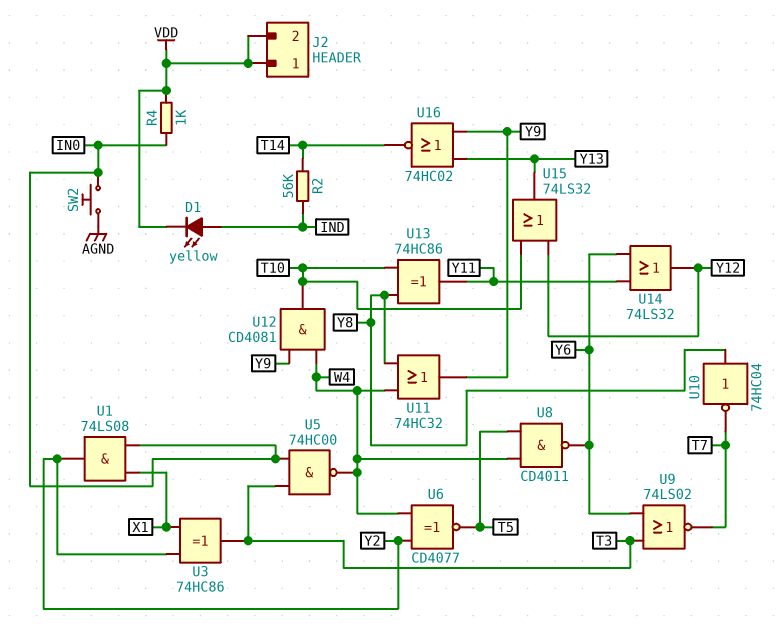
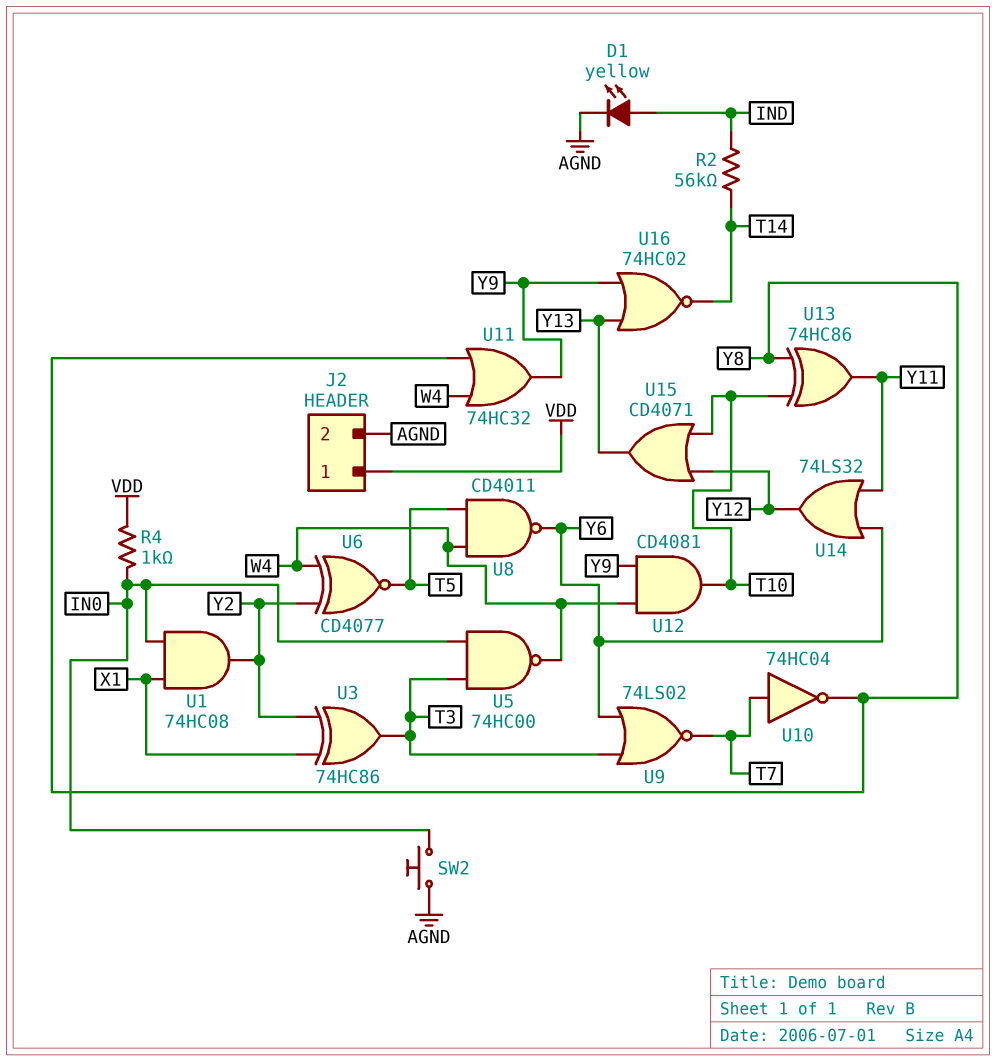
D1: LED yellow (A IND, K VDD) -> LED yellow (A IND, K AGND)
J2 pin 2: VDD -> AGND
U1: AND 74LS08 (in IN0, in X1, out Y2) -> AND 74HC08 (in IN0, in X1, out Y2)
U10: NOT 74HC04 (in Y8, out T7) -> NOT 74HC04 (in T7, out Y8)
U15: OR 74LS32 (in T10, in Y12, out Y13) -> OR CD4071 (in T10, in Y12, out Y13)

